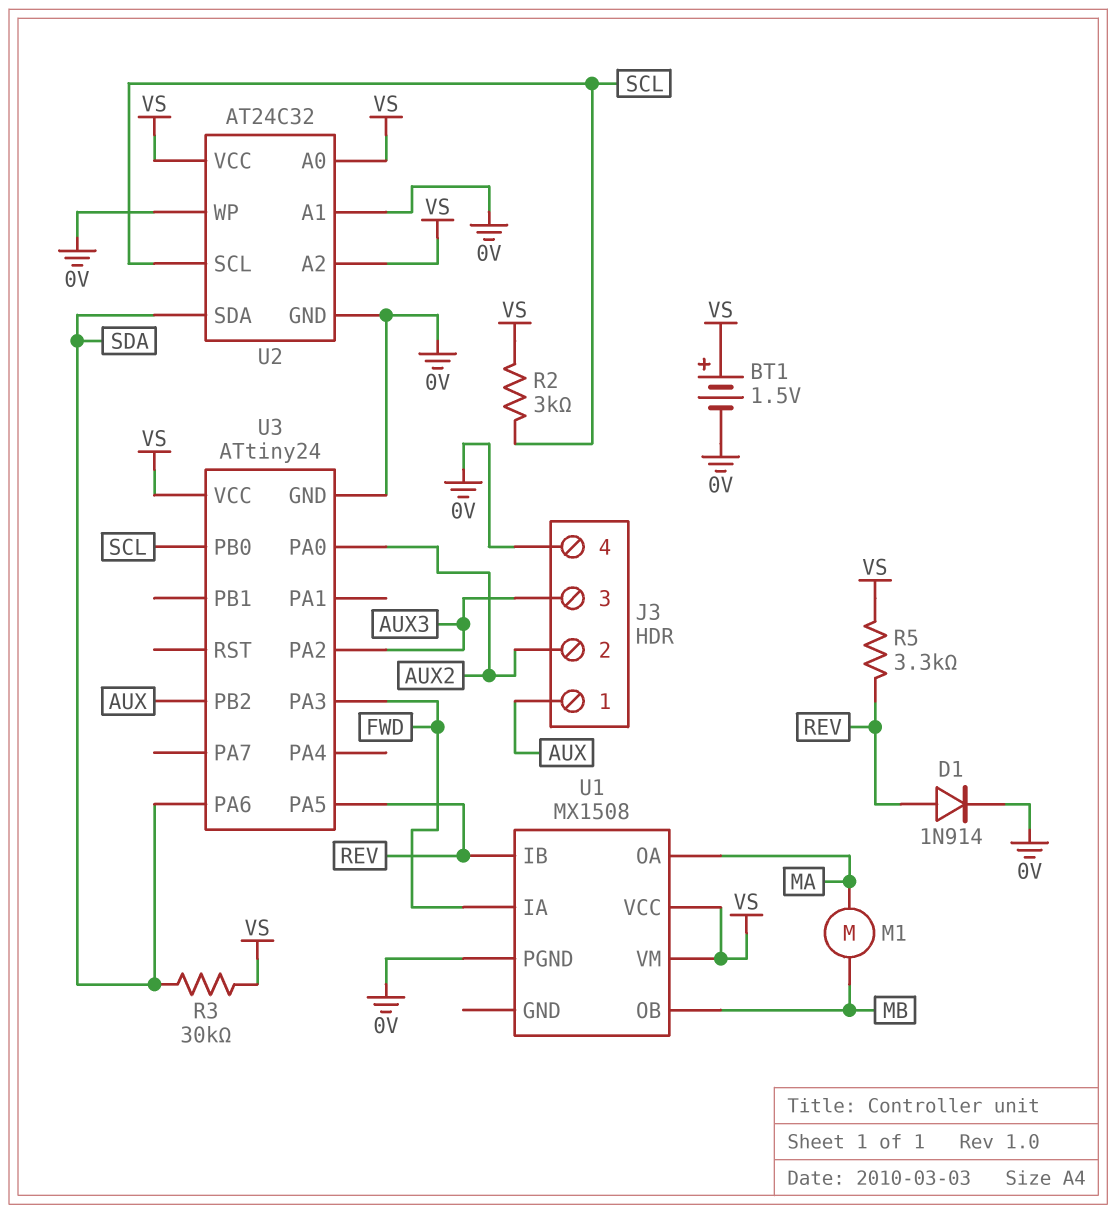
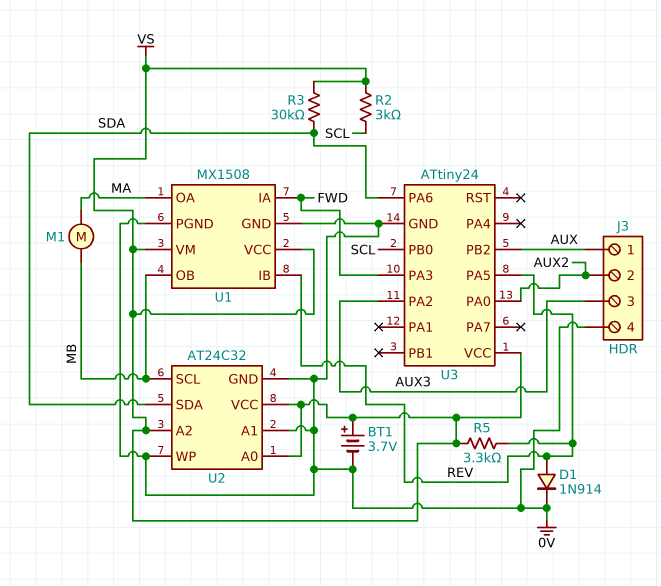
BT1: 1.5V (plus VS, minus 0V) -> 3.7V (plus VS, minus 0V)
U1 pin GND: none -> 0V
U2 pin SCL: SCL -> MB

